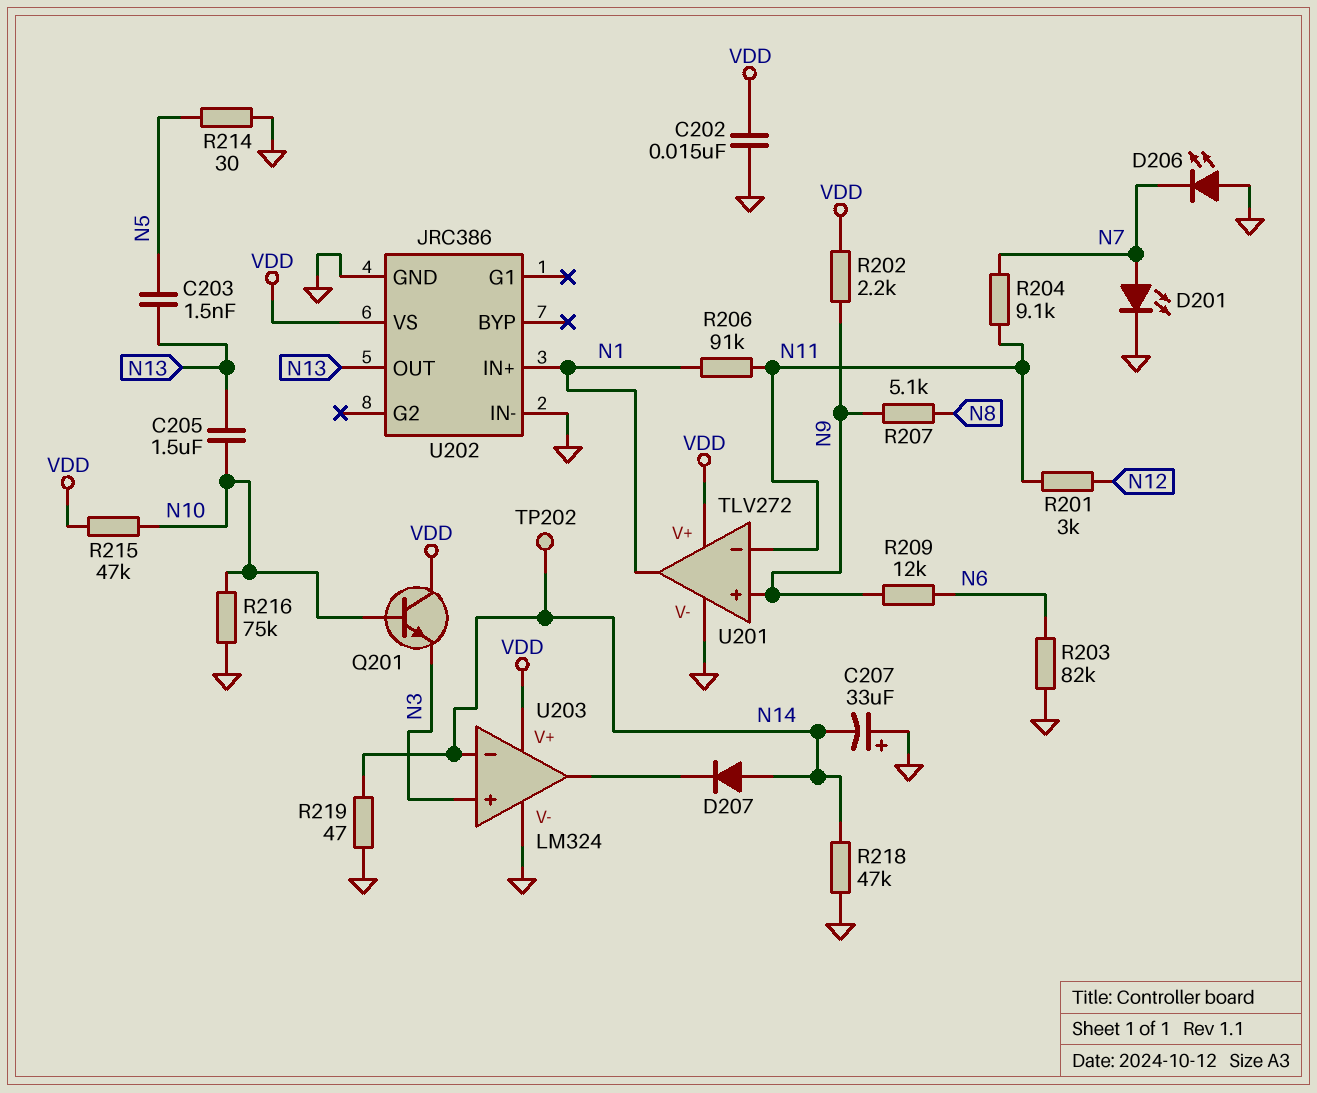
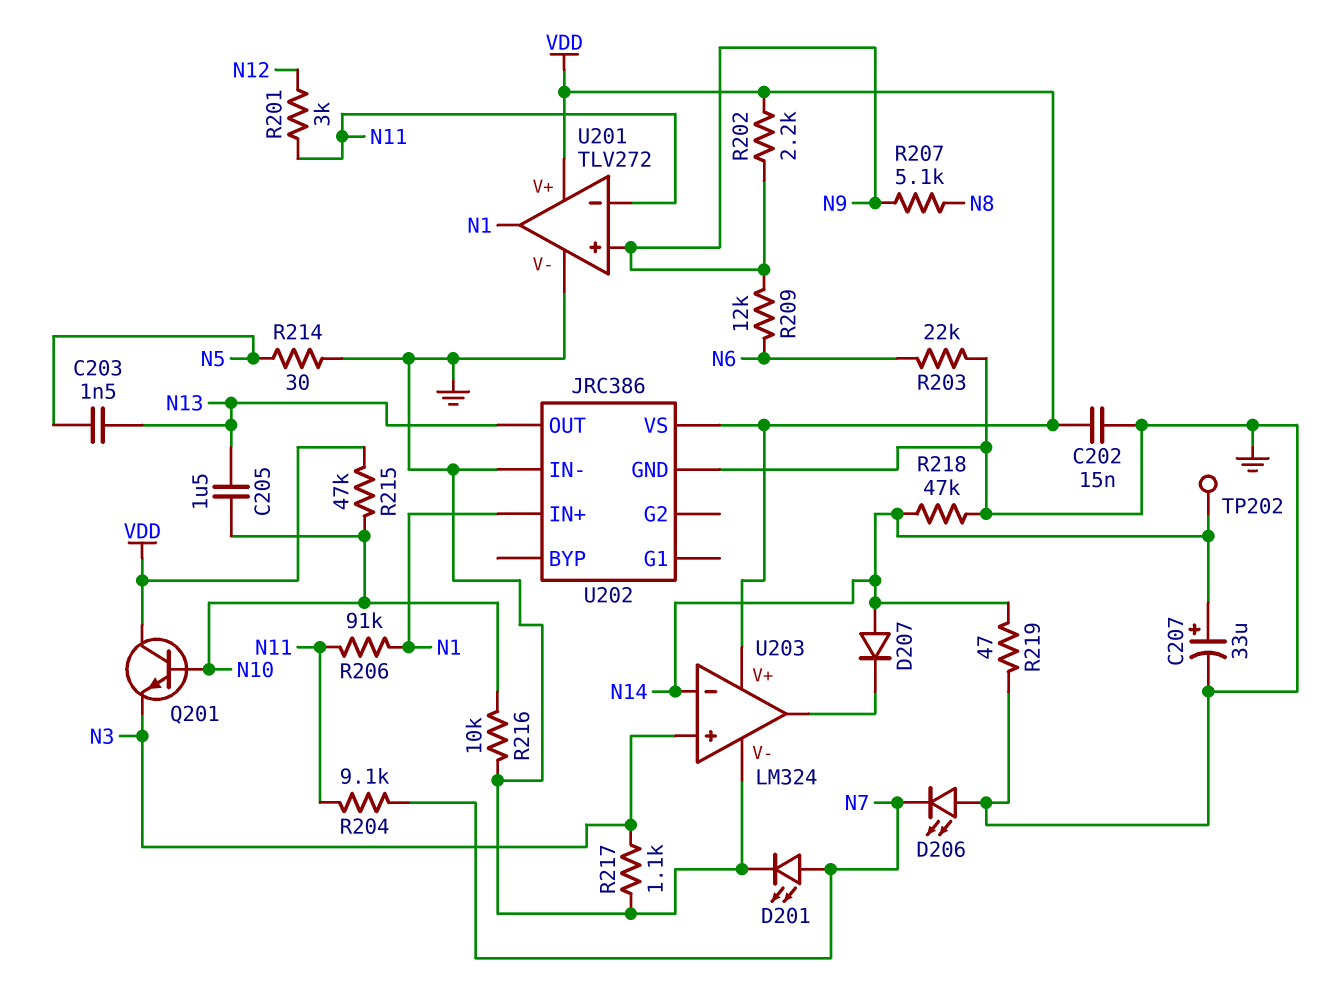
C207: 33uF (plus GND, minus N14) -> 33uF (plus N14, minus GND)
R203: 82k (GND, N6) -> 22k (GND, N6)
R216: 75k (GND, N10) -> 10k (GND, N10)
R217: none -> 1.1k (GND, N3)

